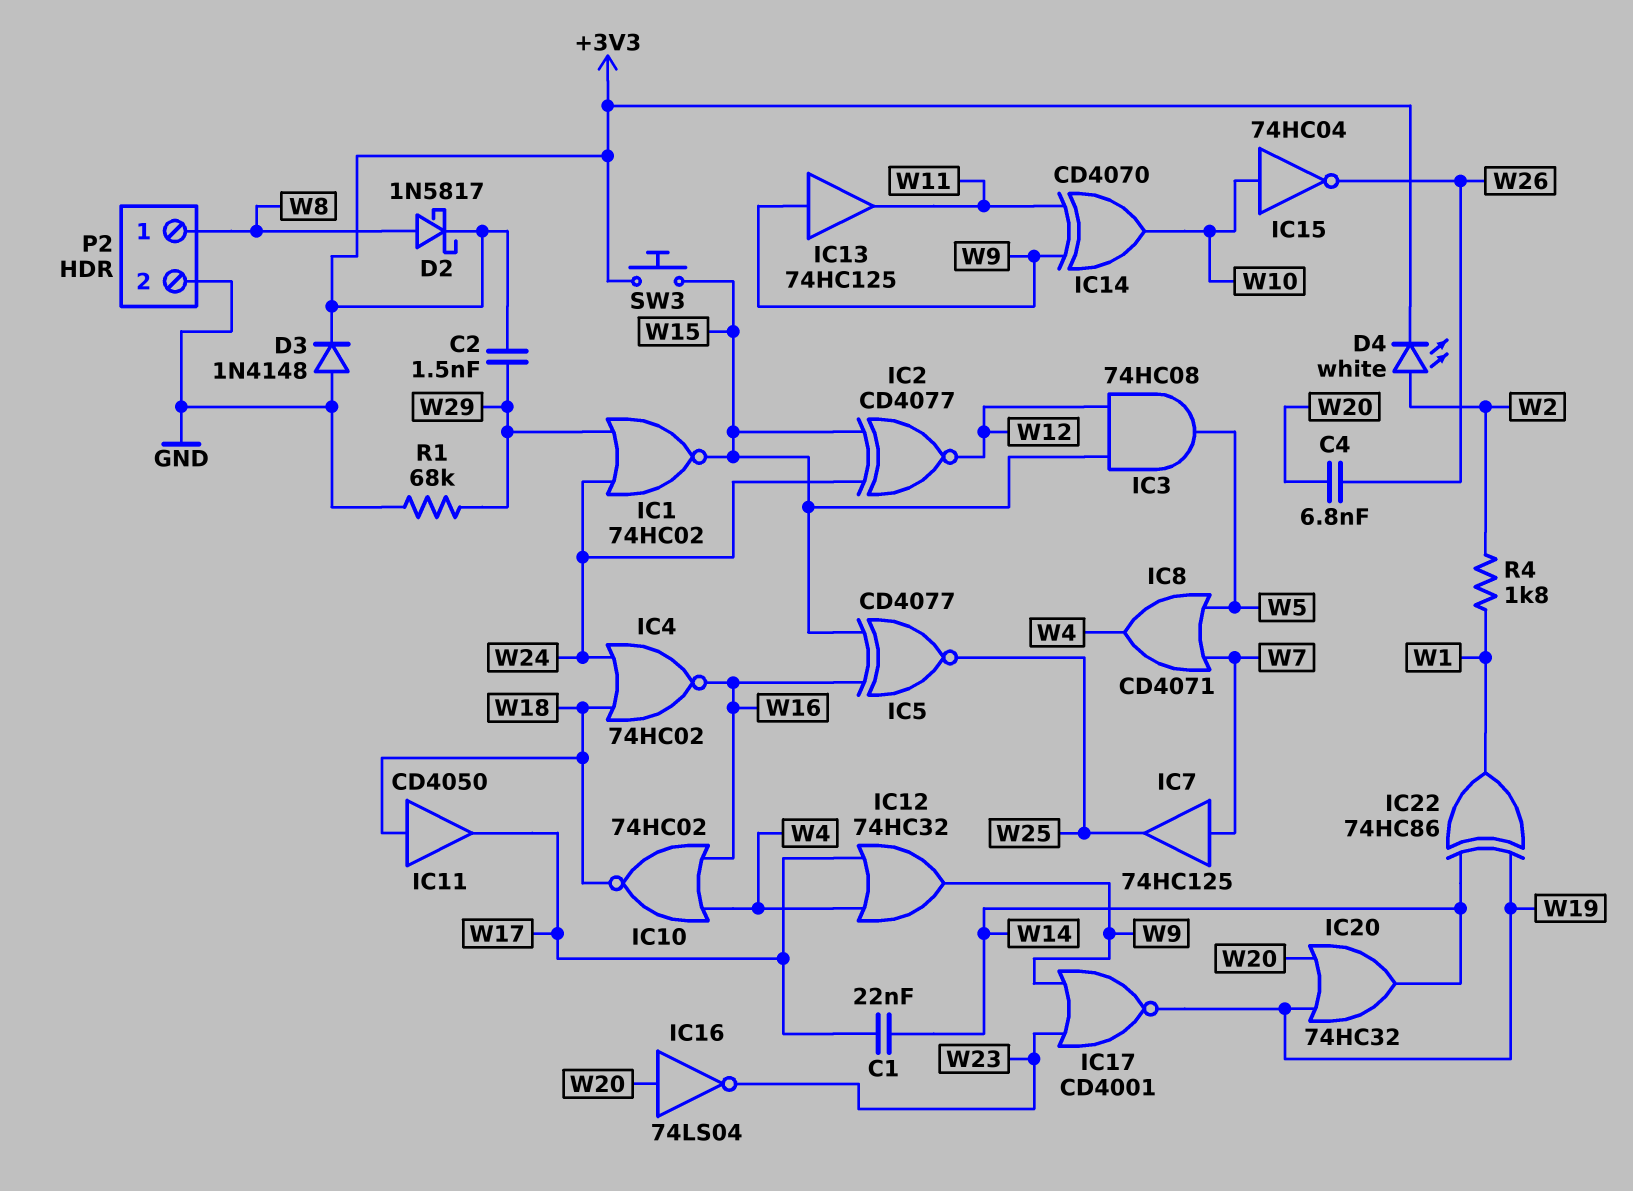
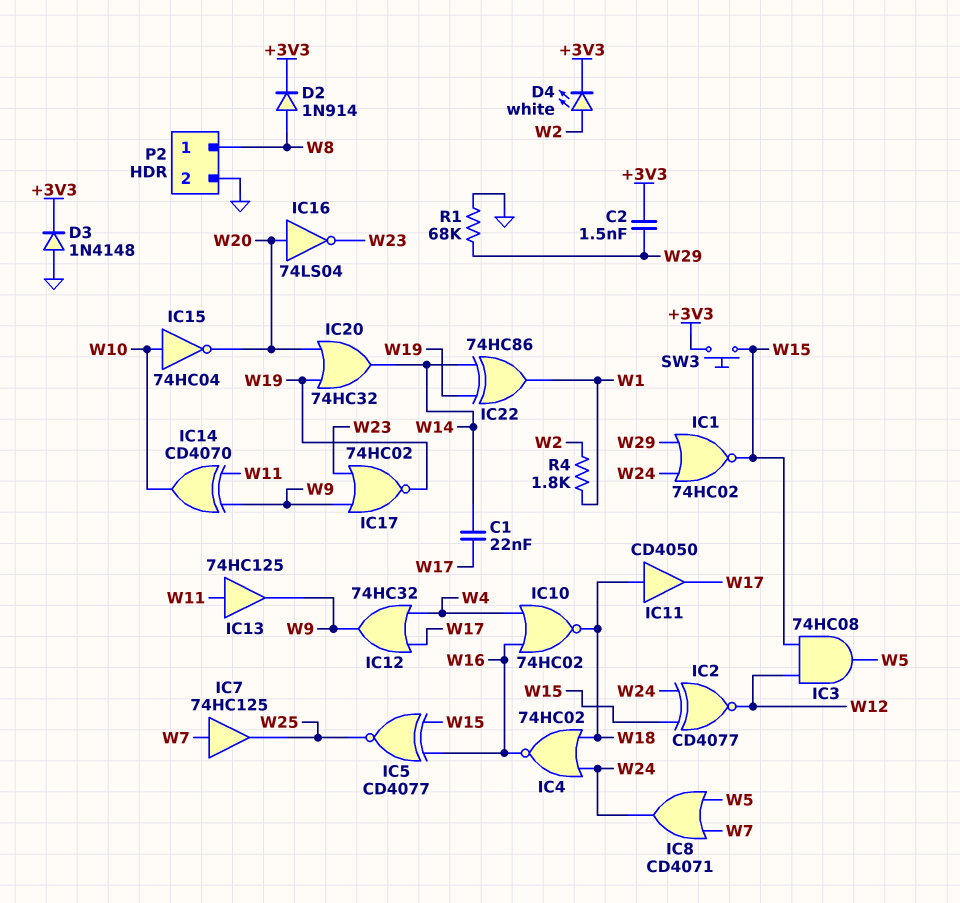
C4: 6.8nF (W20, W26) -> none
D2: schottky 1N5817 (A W8, K +3V3) -> diode 1N914 (A W8, K +3V3)
IC8: OR CD4071 (in W5, in W7, out W4) -> OR CD4071 (in W5, in W7, out W24)
IC13: buffer 74HC125 (in W9, out W11) -> buffer 74HC125 (in W11, out W9)
IC15: NOT 74HC04 (in W10, out W26) -> NOT 74HC04 (in W10, out W20)
IC17: NOR CD4001 (in W9, in W23, out W19) -> NOR 74HC02 (in W9, in W23, out W19)

